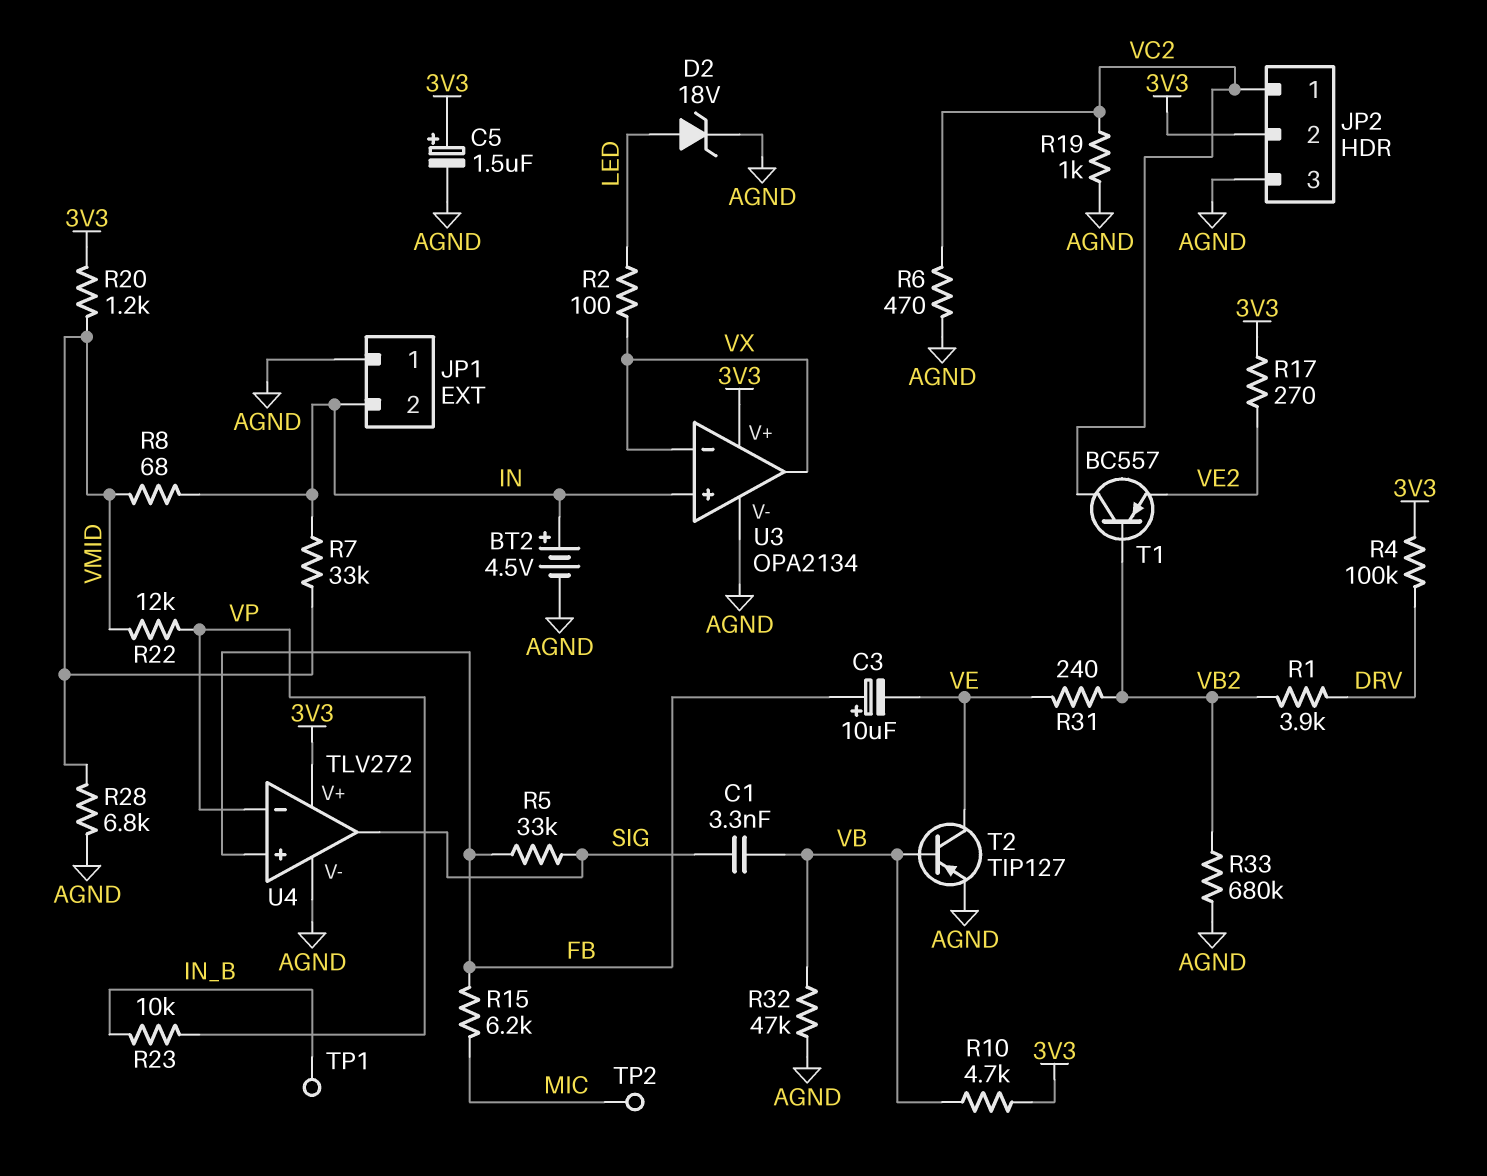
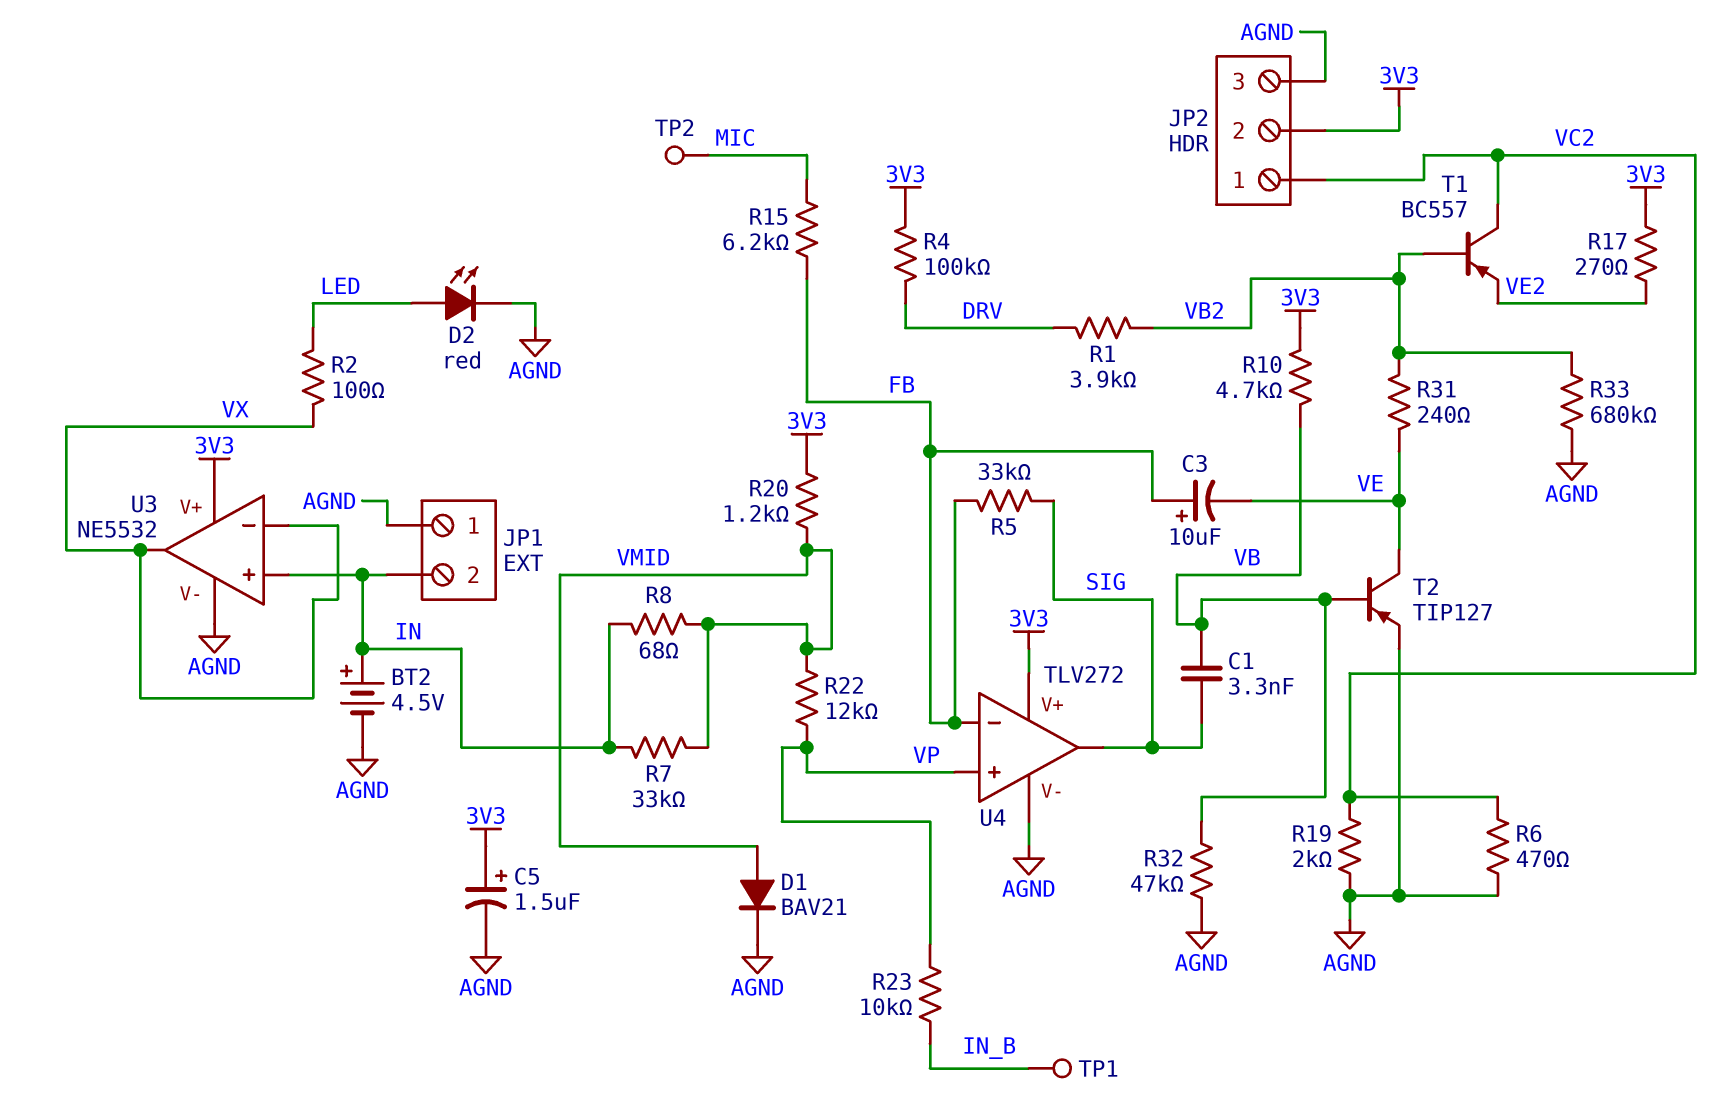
D1: none -> diode BAV21 (A VMID, K AGND)
D2: zener 18V (A LED, K AGND) -> LED red (A LED, K AGND)
R19: 1k (AGND, VC2) -> 2k (AGND, VC2)
R28: 6.8k (AGND, VMID) -> none
U3: OPA2134 -> NE5532
U4 pin in+: FB -> VP
U4 pin in-: VP -> FB

